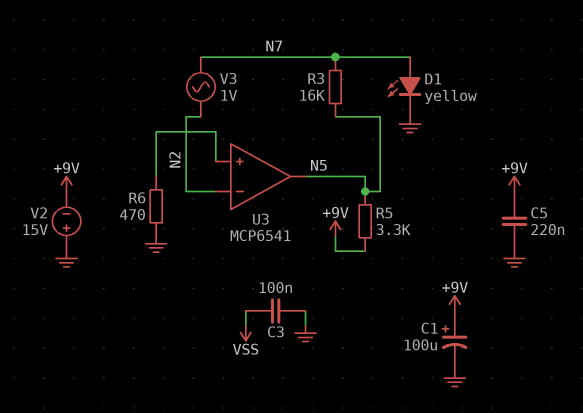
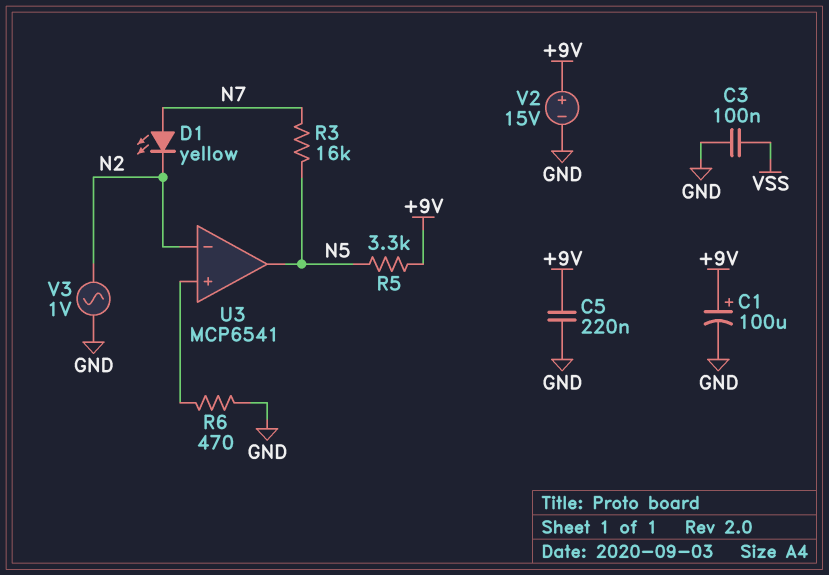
D1: LED yellow (A N7, K GND) -> LED yellow (A N7, K N2)
V2: 15V (plus GND, minus +9V) -> 15V (plus +9V, minus GND)
V3: AC 1V (N2, N7) -> AC 1V (GND, N2)

